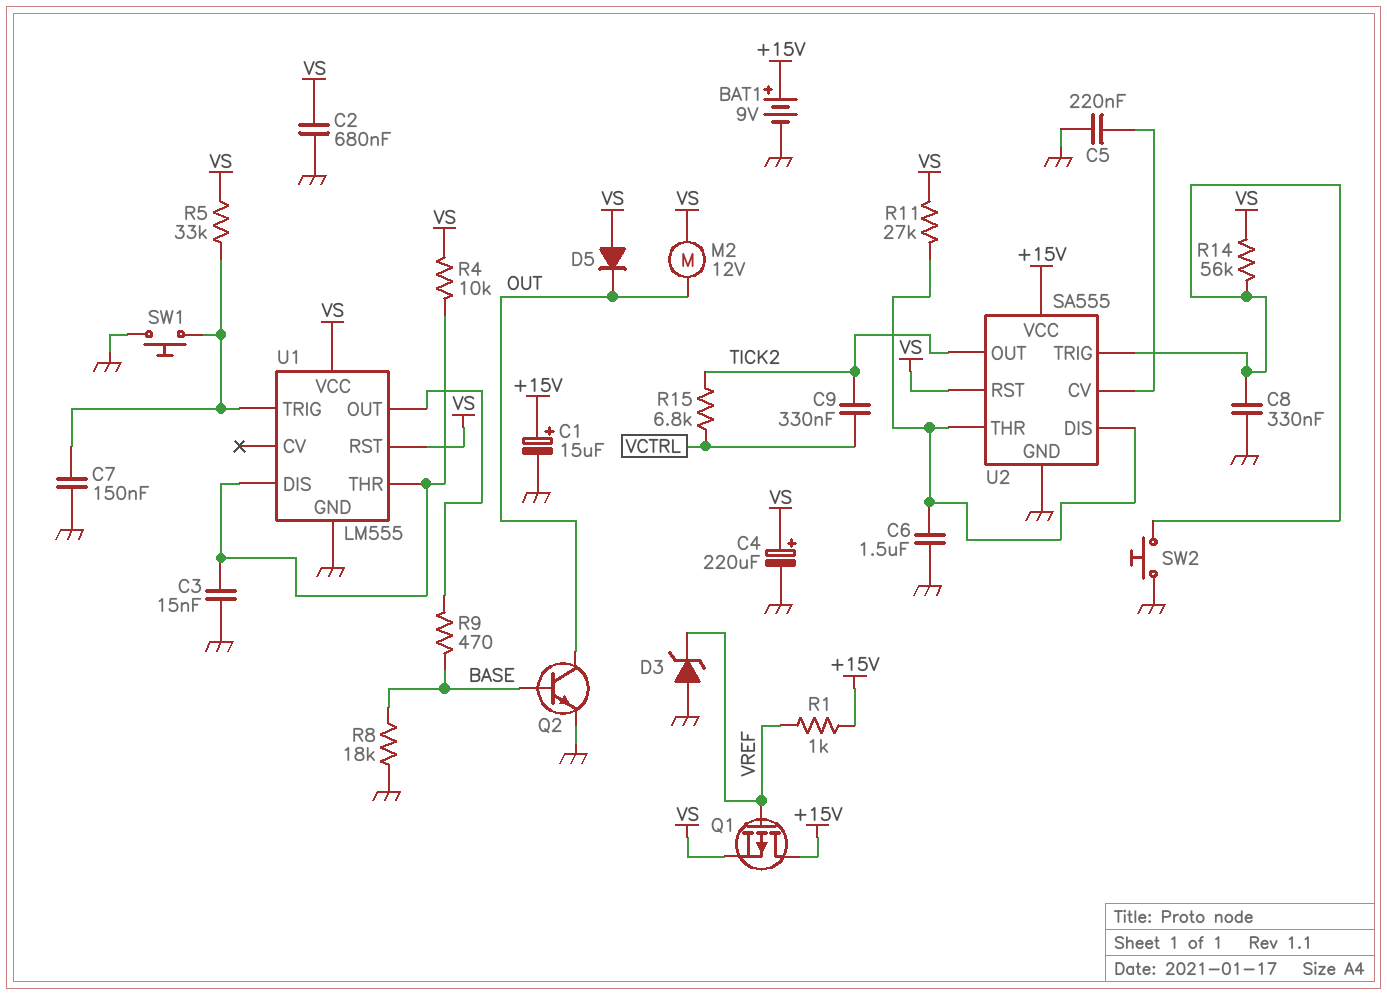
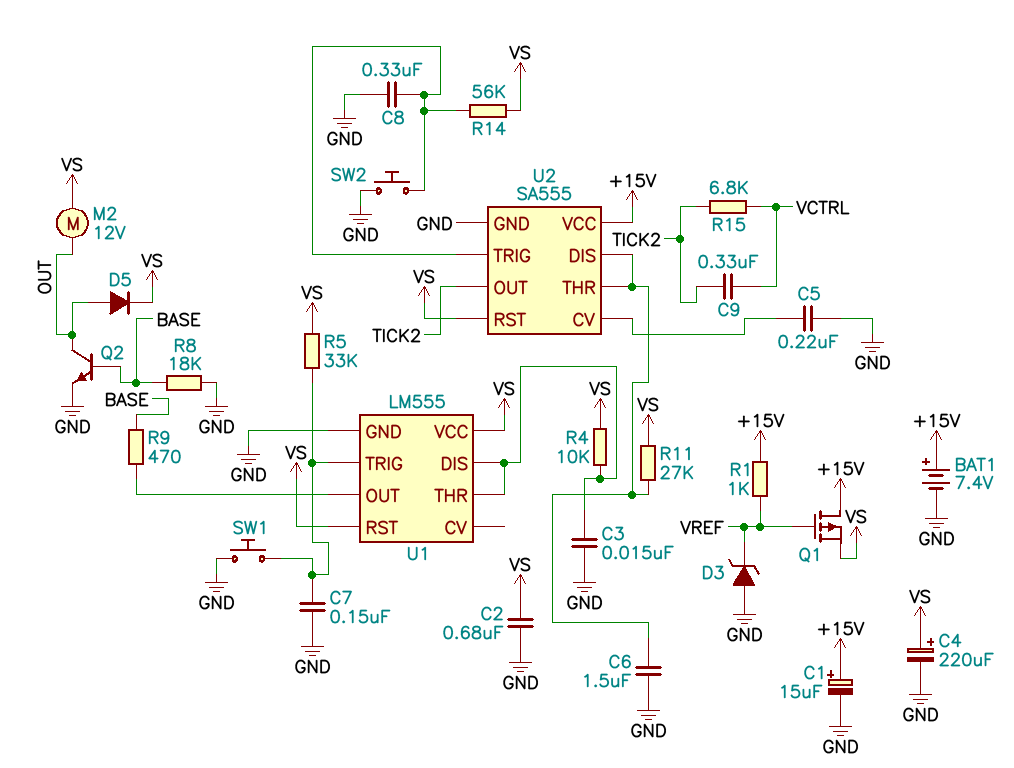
BAT1: 9V (plus +15V, minus GND) -> 7.4V (plus +15V, minus GND)
D5: diode (A VS, K OUT) -> diode (A OUT, K VS)

